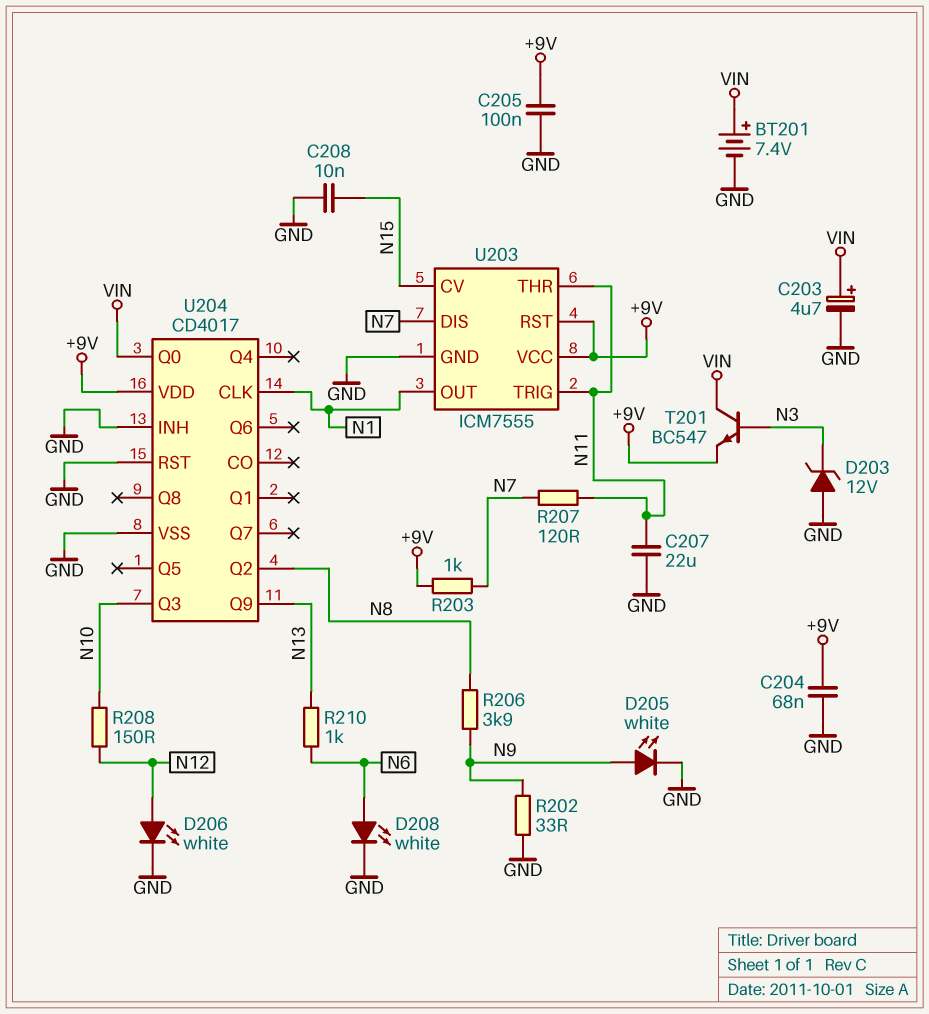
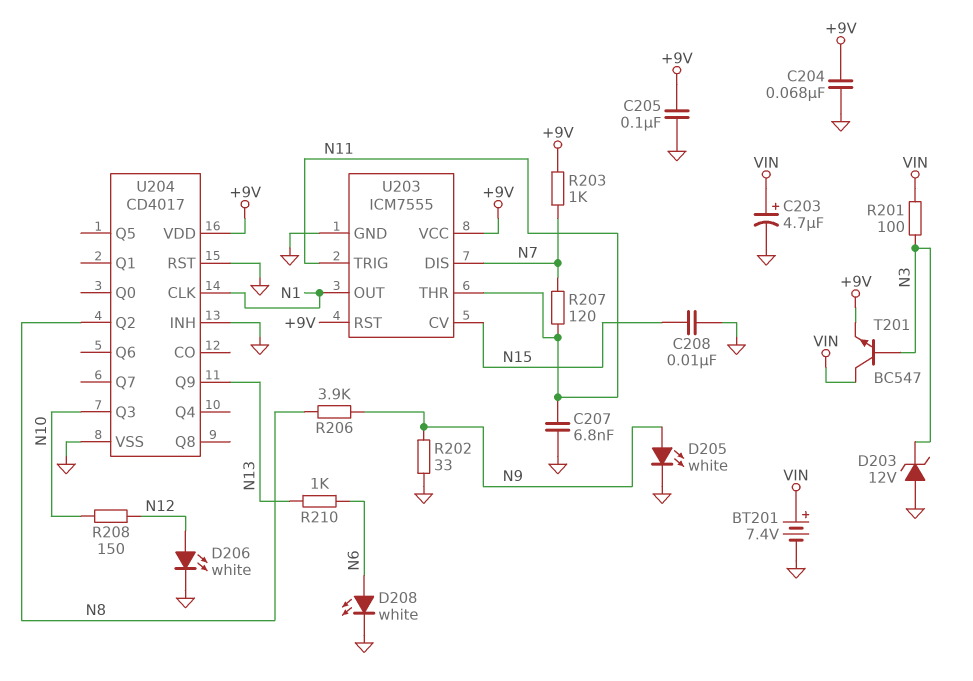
C207: 22uF (GND, N11) -> 6.8nF (GND, N11)
R201: none -> 100 (N3, VIN)
U204 pin Q0: VIN -> none

